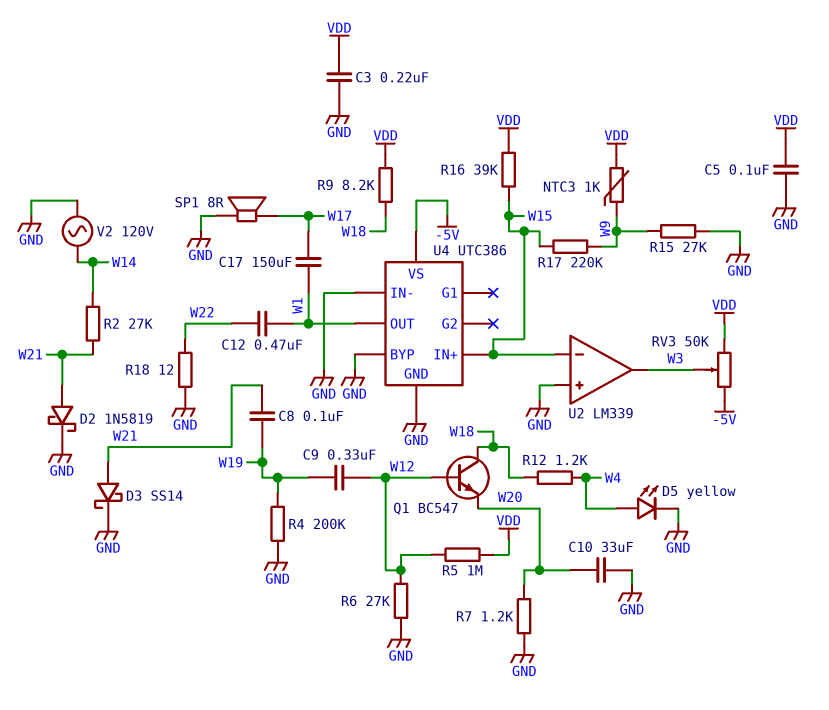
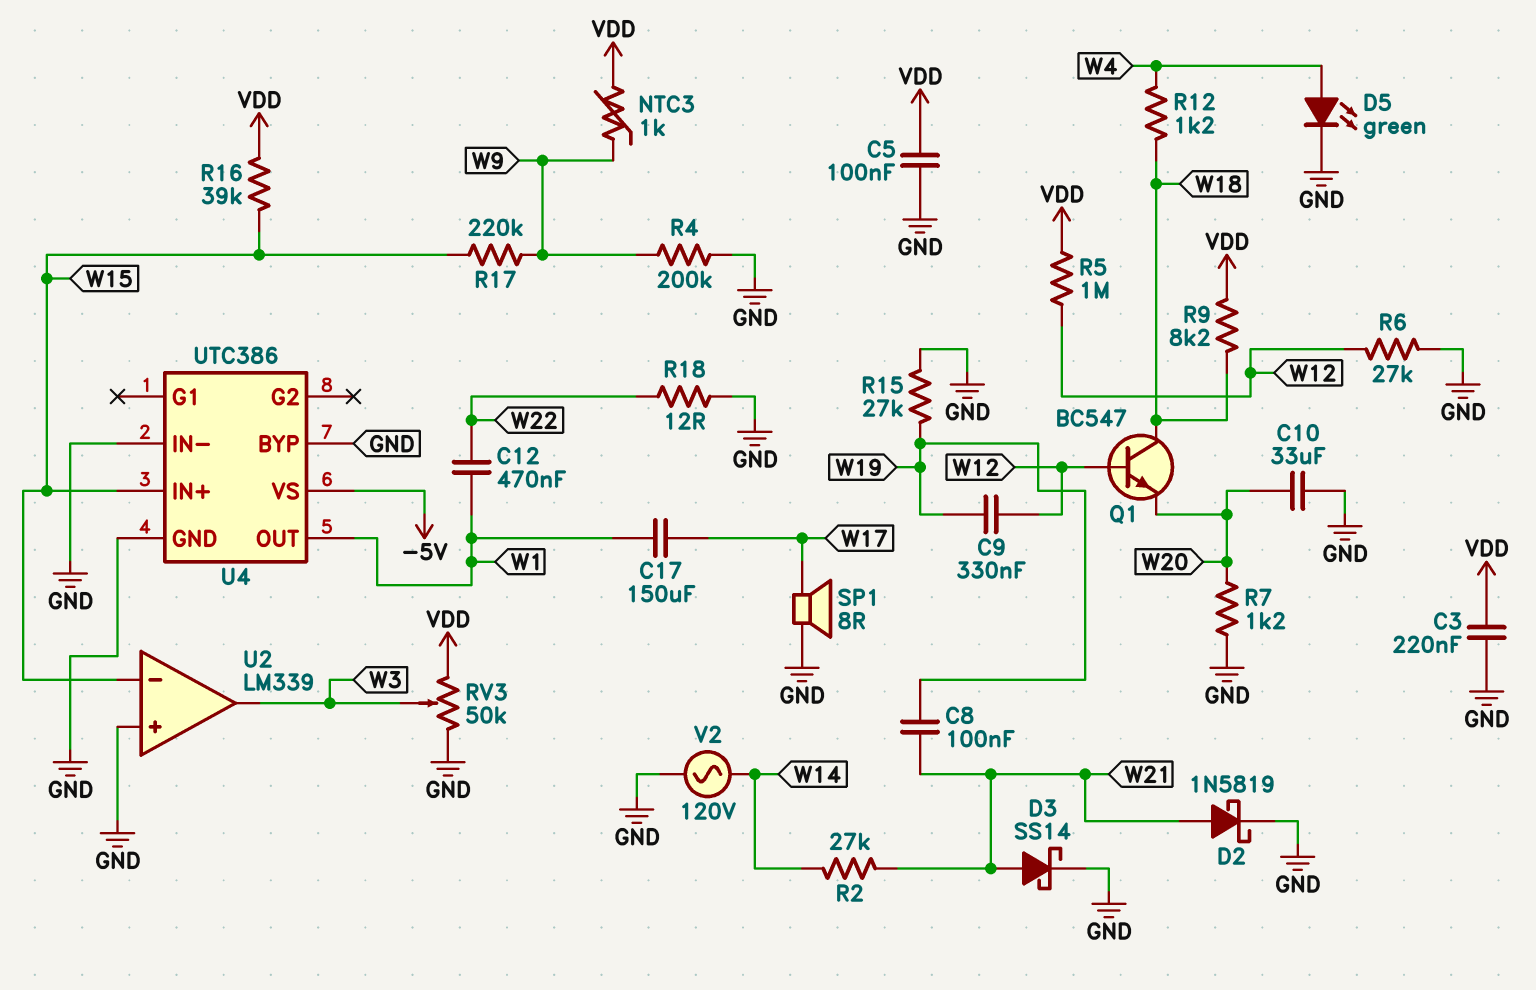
D5: LED yellow (A W4, K GND) -> LED green (A W4, K GND)
R4: 200k (GND, W19) -> 200k (GND, W9)
R15: 27k (GND, W9) -> 27k (GND, W19)
RV3: 50k (-5V, VDD, wiper W3) -> 50k (GND, VDD, wiper W3)

